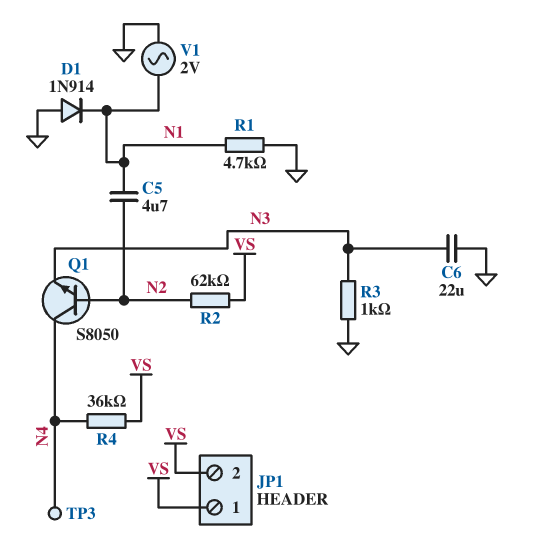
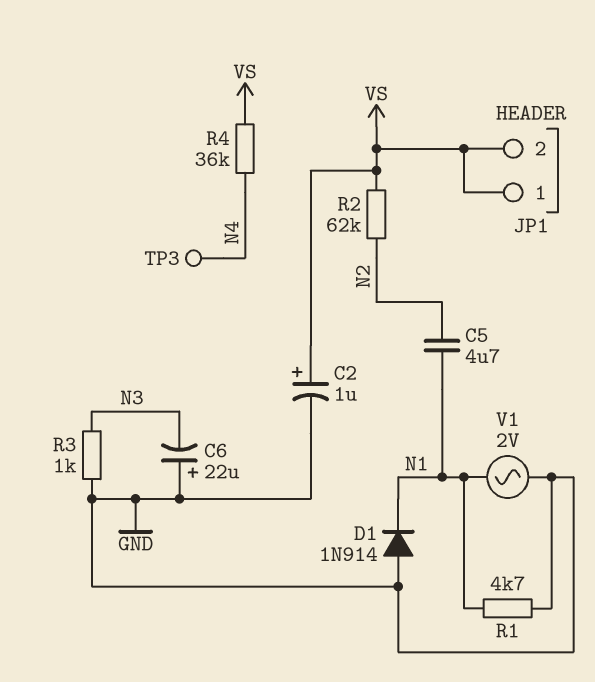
C2: none -> 1uF (plus VS, minus GND)
C6: 22uF (GND, N3) -> 22uF (plus GND, minus N3)
Q1: NPN S8050 (B N2, C N4, E N3) -> none

